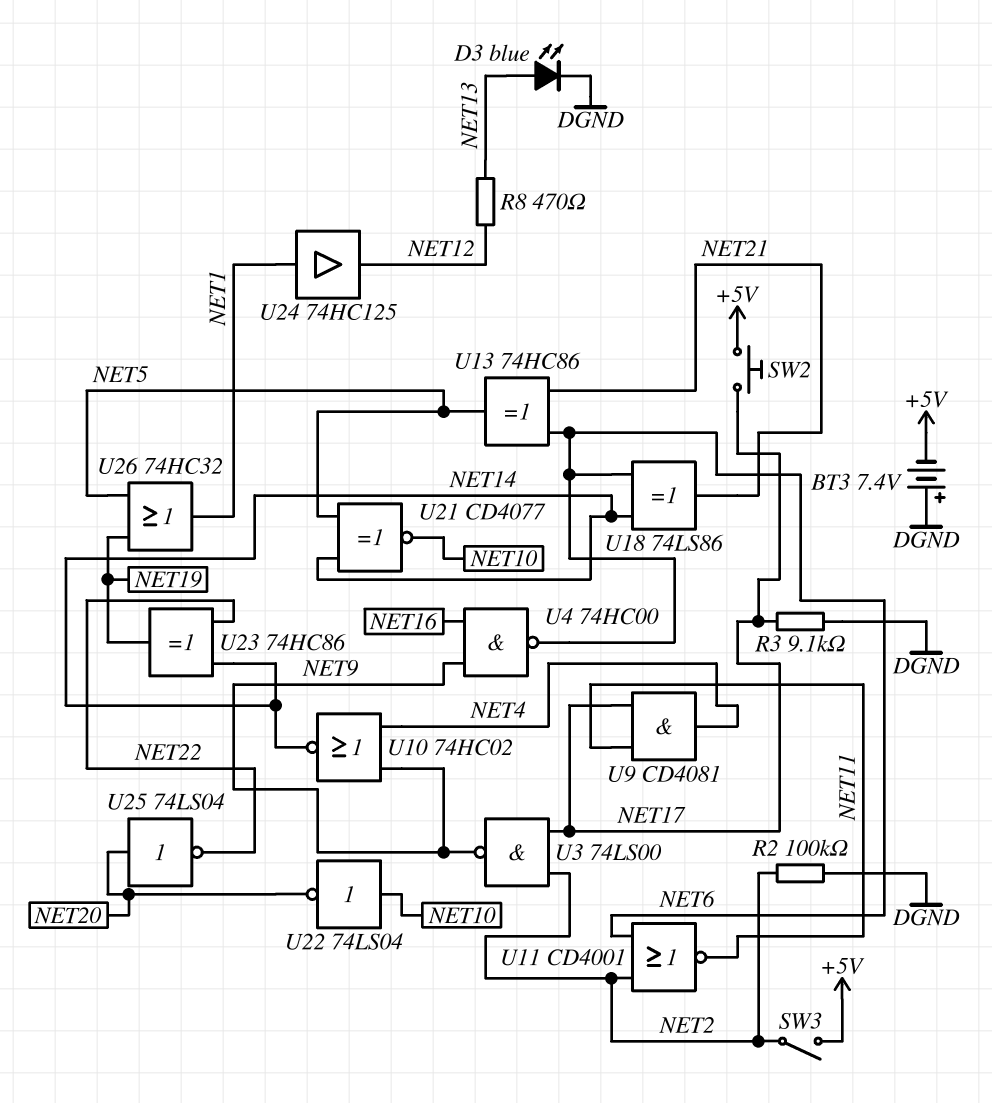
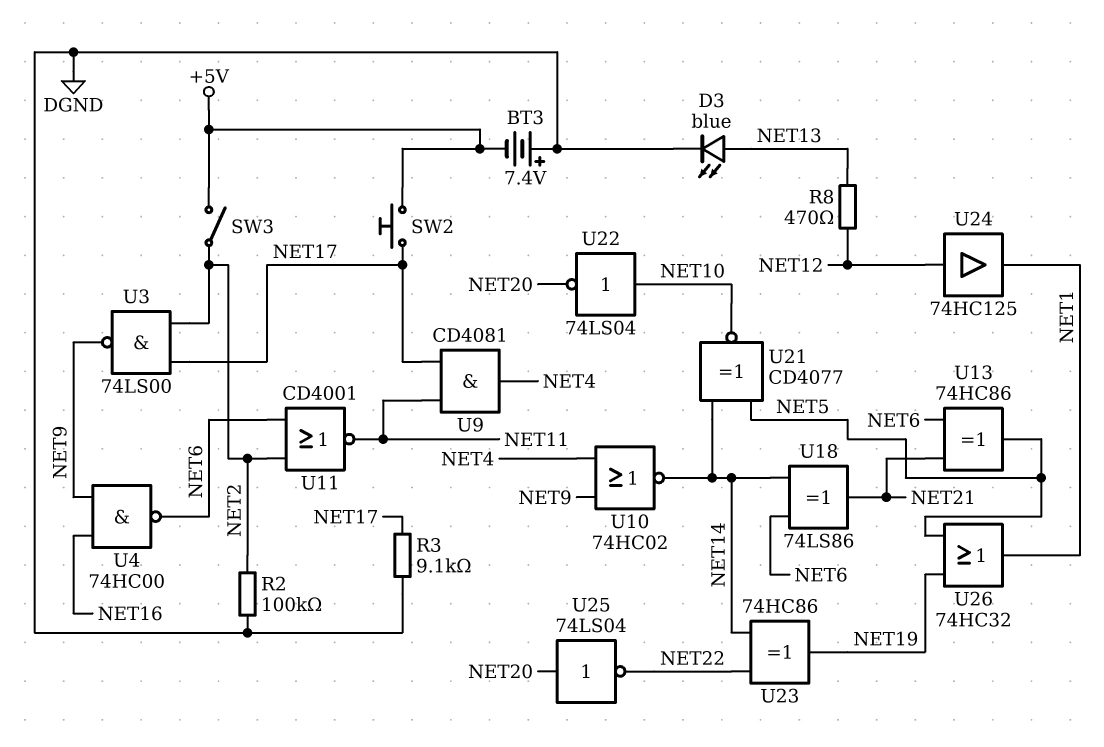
U24: buffer 74HC125 (in NET1, out NET12) -> buffer 74HC125 (in NET12, out NET1)

